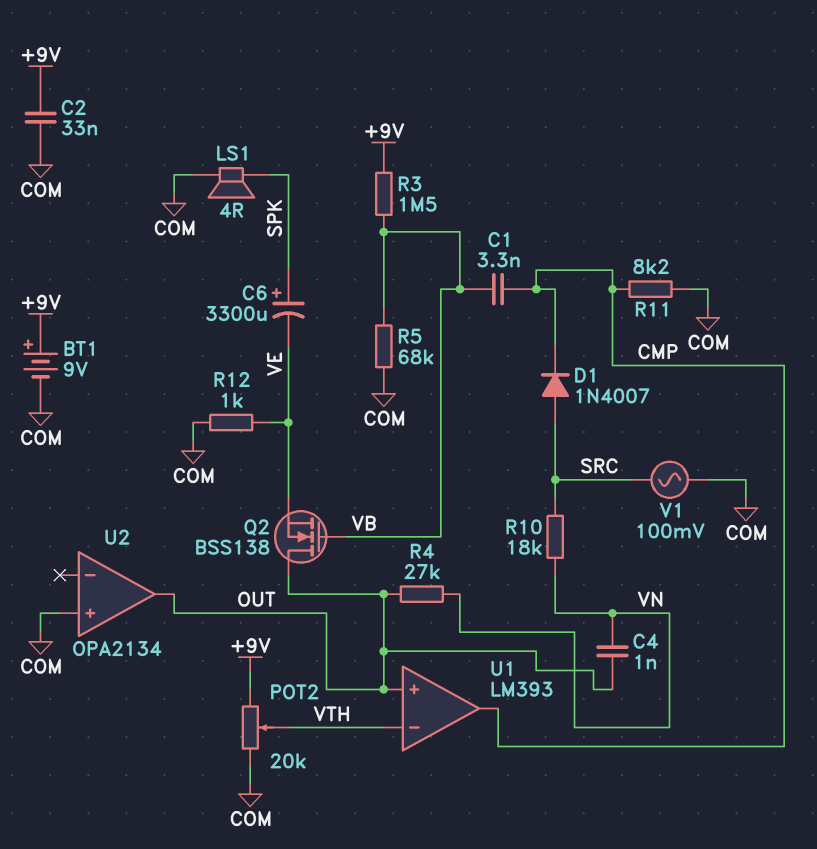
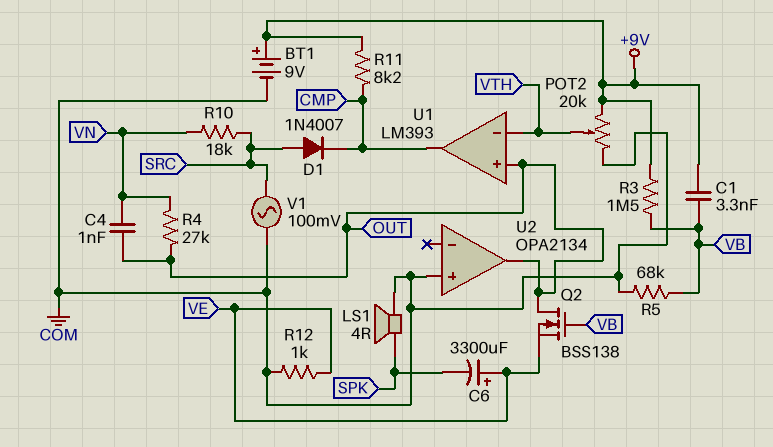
C1: 3.3nF (CMP, VB) -> 3.3nF (+9V, VB)
C2: 33nF (+9V, COM) -> none
C6: 3300uF (plus SPK, minus VE) -> 3300uF (plus VE, minus SPK)
R11: 8.2k (CMP, COM) -> 8.2k (+9V, CMP)

